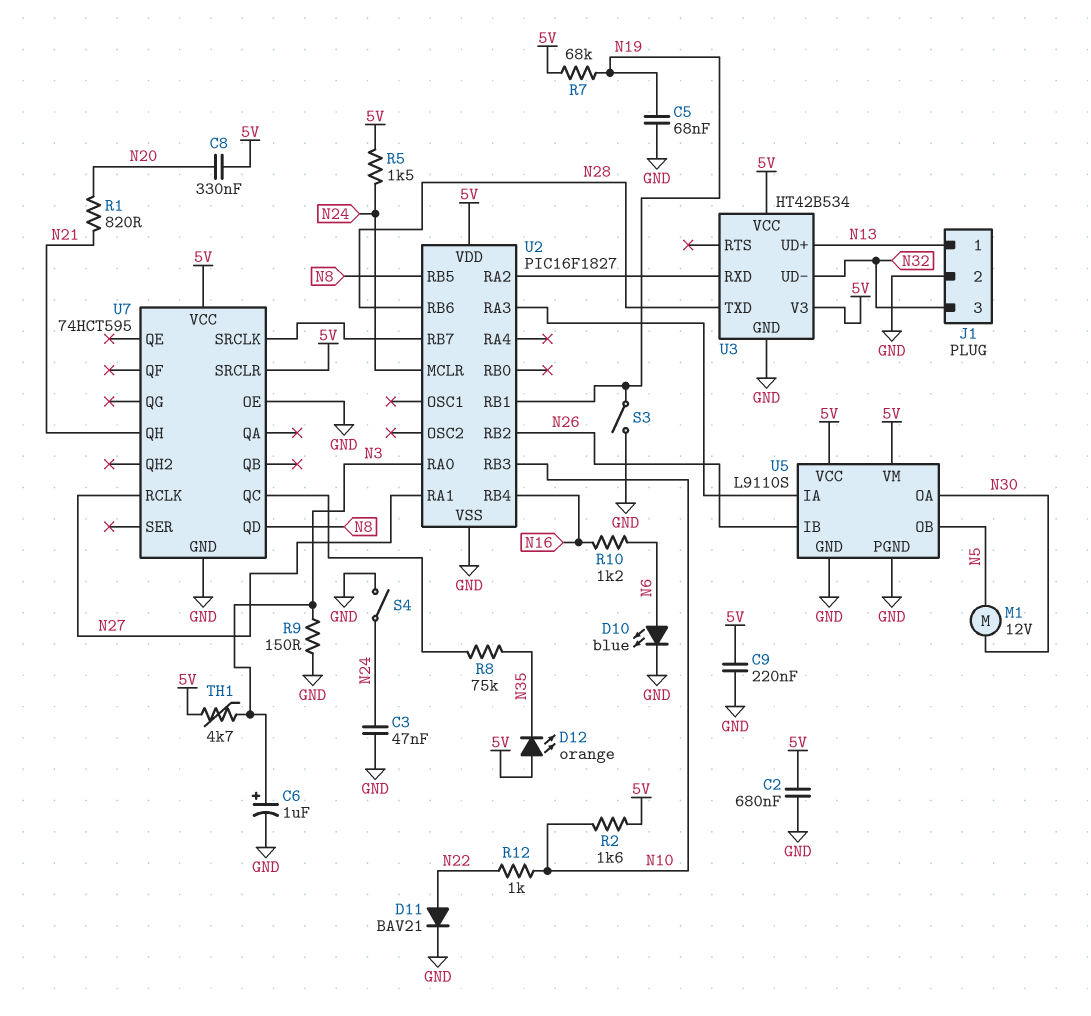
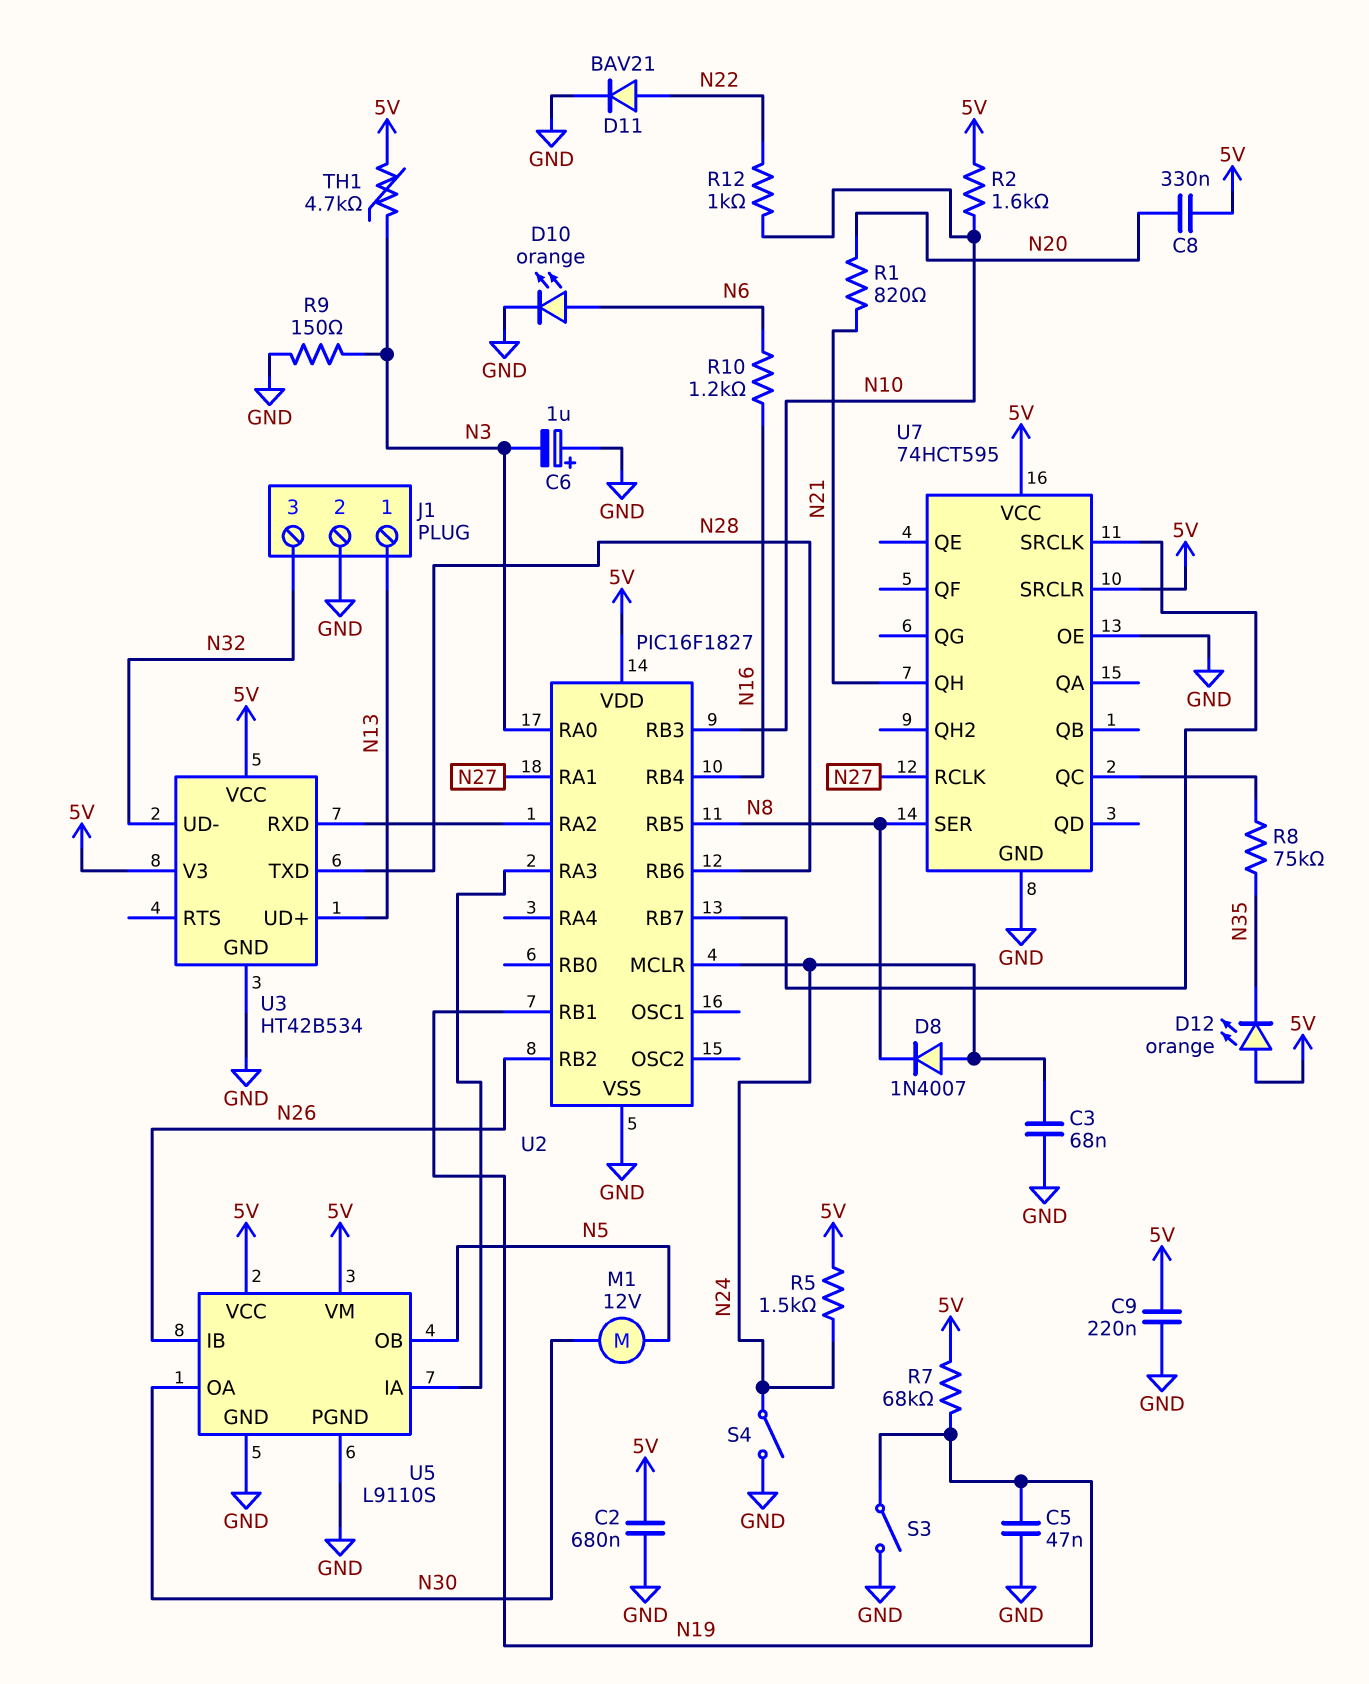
C3: 47nF (GND, N24) -> 68nF (GND, N24)
C5: 68nF (GND, N19) -> 47nF (GND, N19)
C6: 1uF (plus N3, minus GND) -> 1uF (plus GND, minus N3)
D8: none -> diode 1N4007 (A N24, K N8)
D10: LED blue (A N6, K GND) -> LED orange (A N6, K GND)
U7 pin QD: N8 -> none
U7 pin SER: none -> N8

